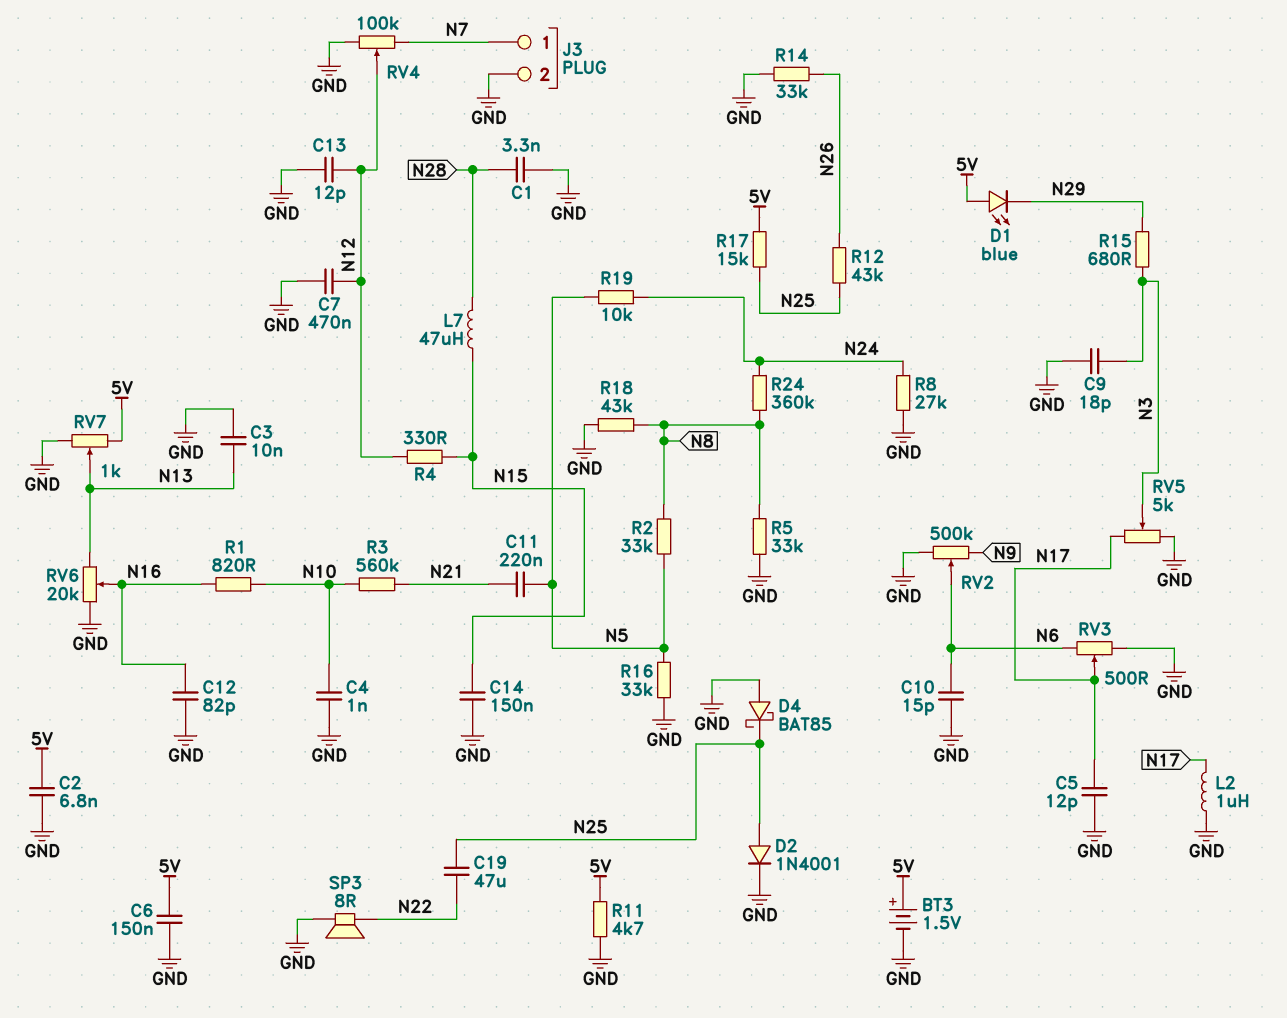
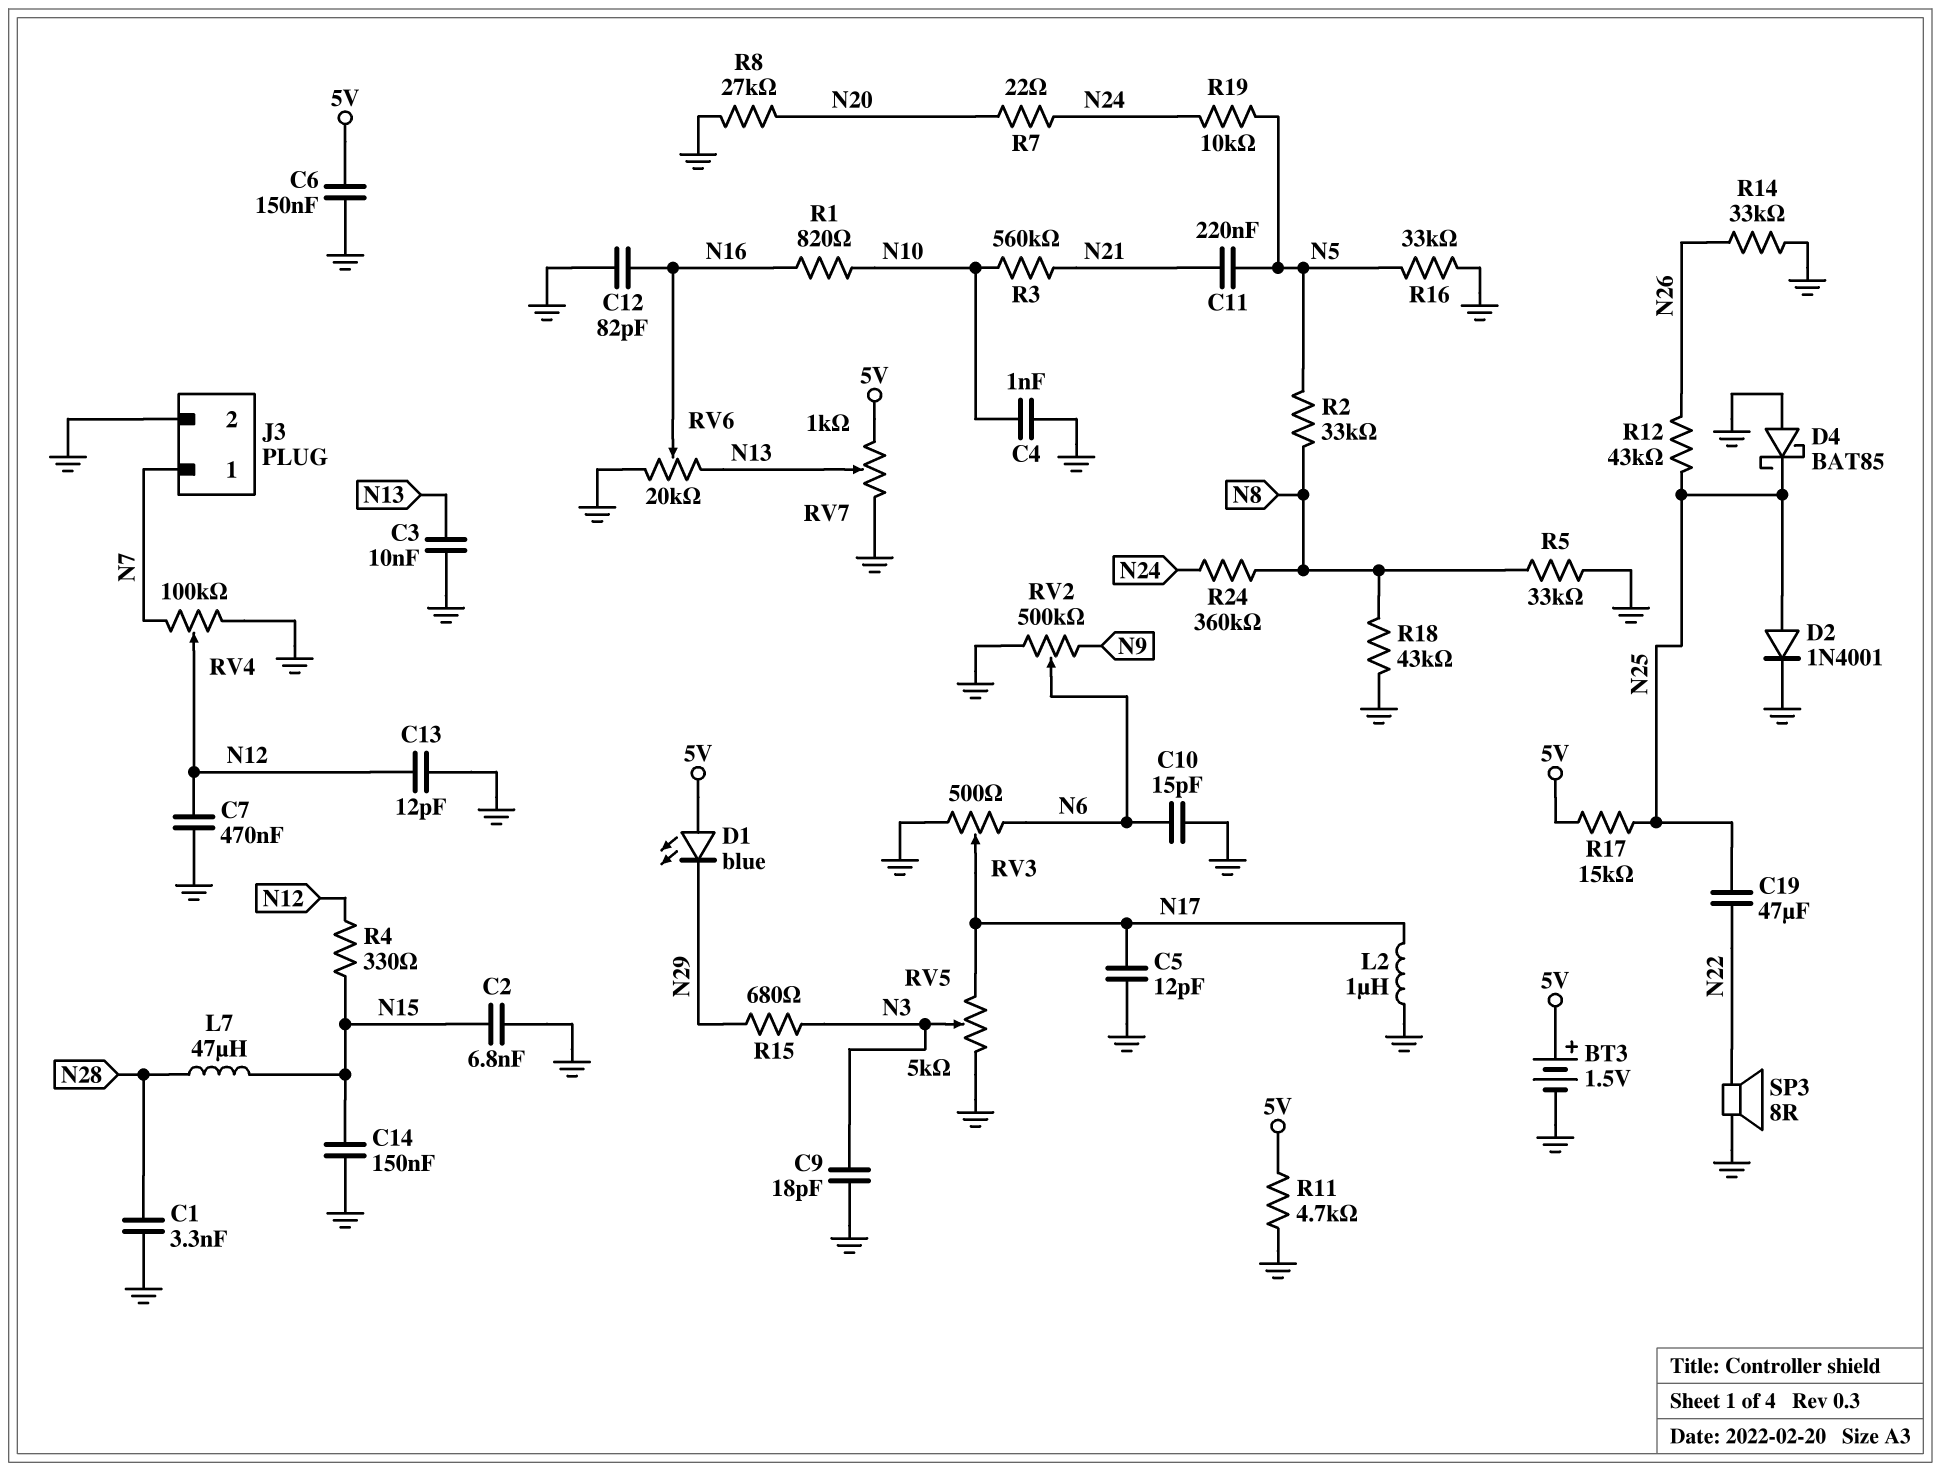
C2: 6.8nF (5V, GND) -> 6.8nF (GND, N15)
R7: none -> 22 (N20, N24)
R8: 27k (GND, N24) -> 27k (GND, N20)

